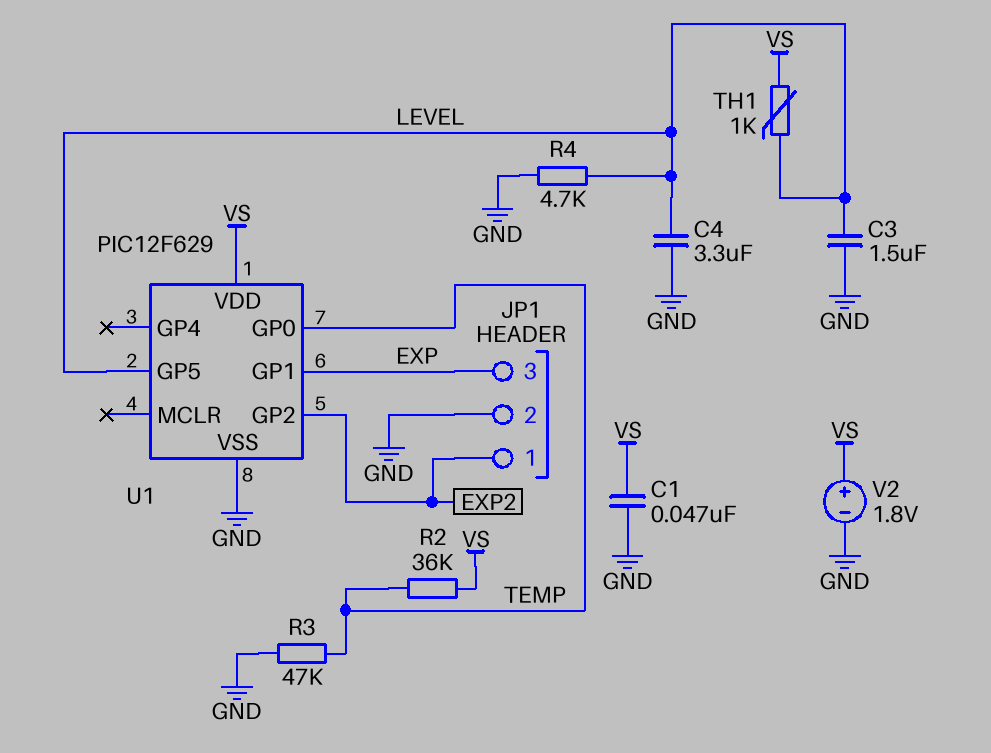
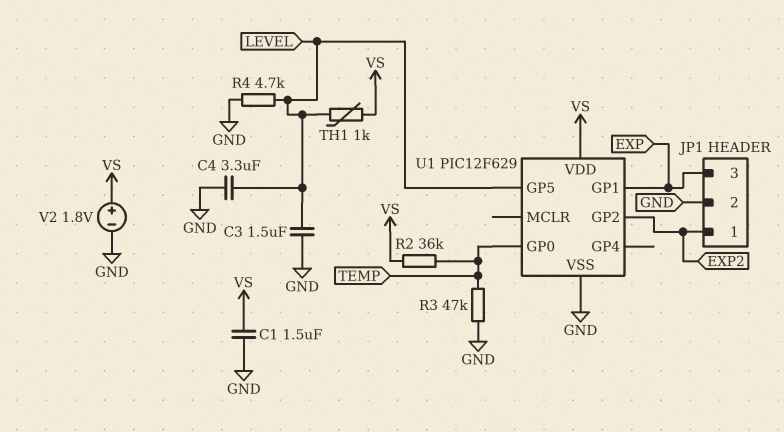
C1: 47nF (GND, VS) -> 1.5uF (GND, VS)

